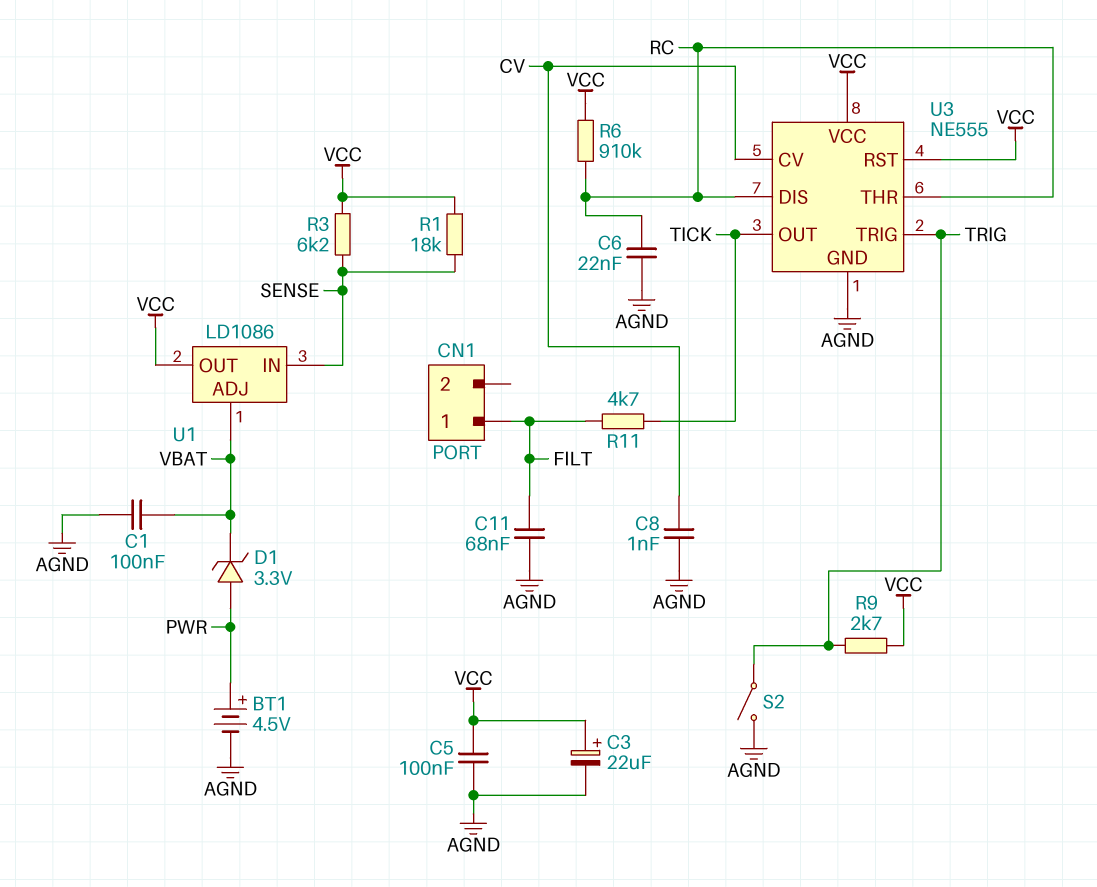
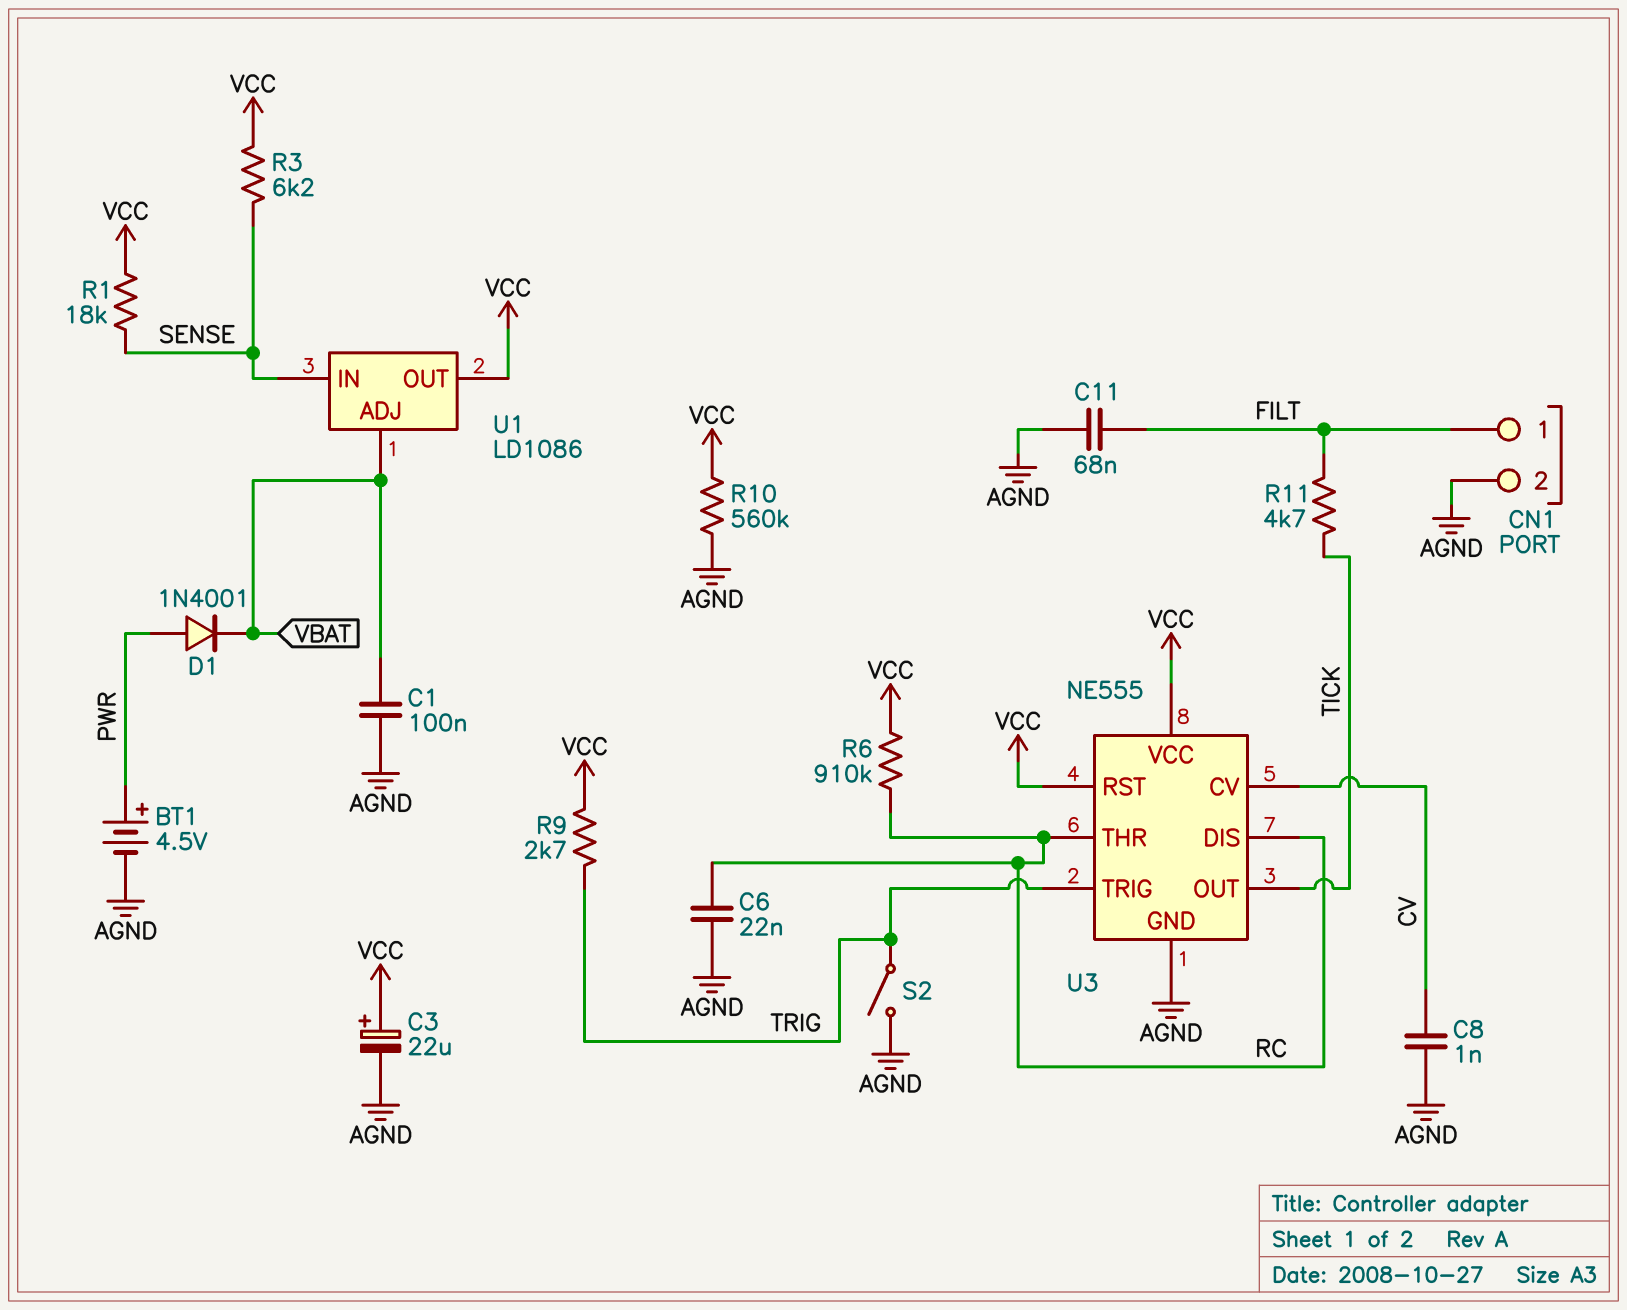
C5: 100nF (AGND, VCC) -> none
CN1 pin 2: none -> AGND
D1: zener 3.3V (A PWR, K VBAT) -> diode 1N4001 (A PWR, K VBAT)
R10: none -> 560k (AGND, VCC)

